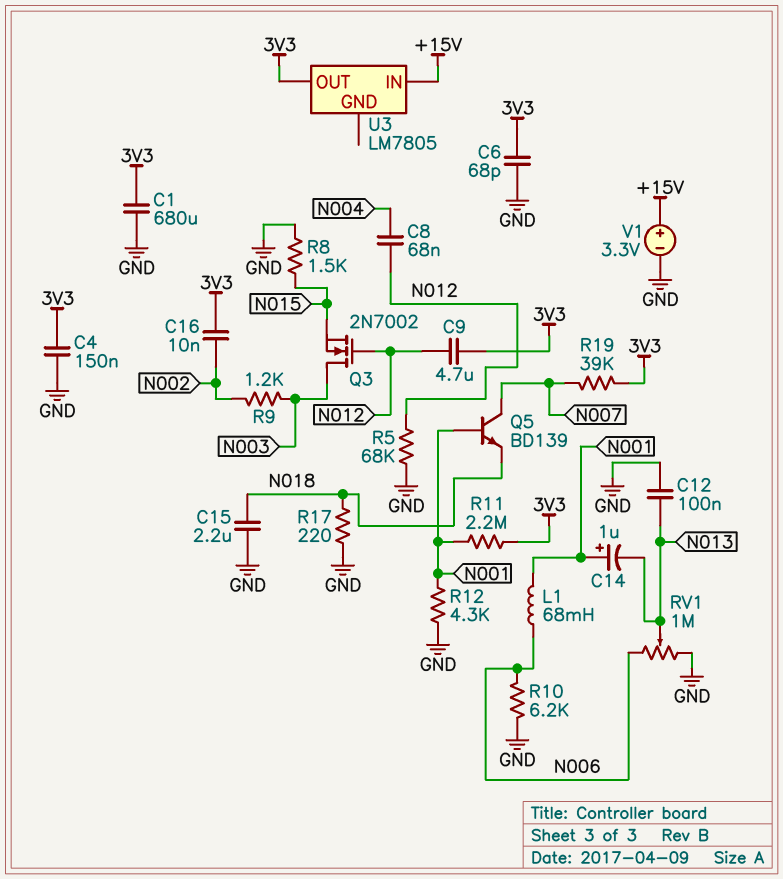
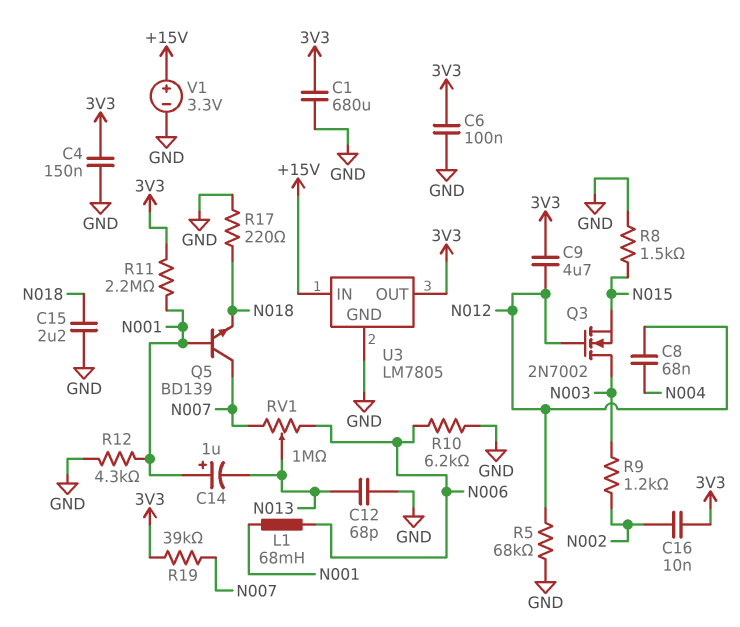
C6: 68pF (3V3, GND) -> 100nF (3V3, GND)
C12: 100nF (GND, N013) -> 68pF (GND, N013)
RV1: 1M (GND, N006, wiper N013) -> 1M (N006, N007, wiper N013)
U3 pin GND: none -> GND

